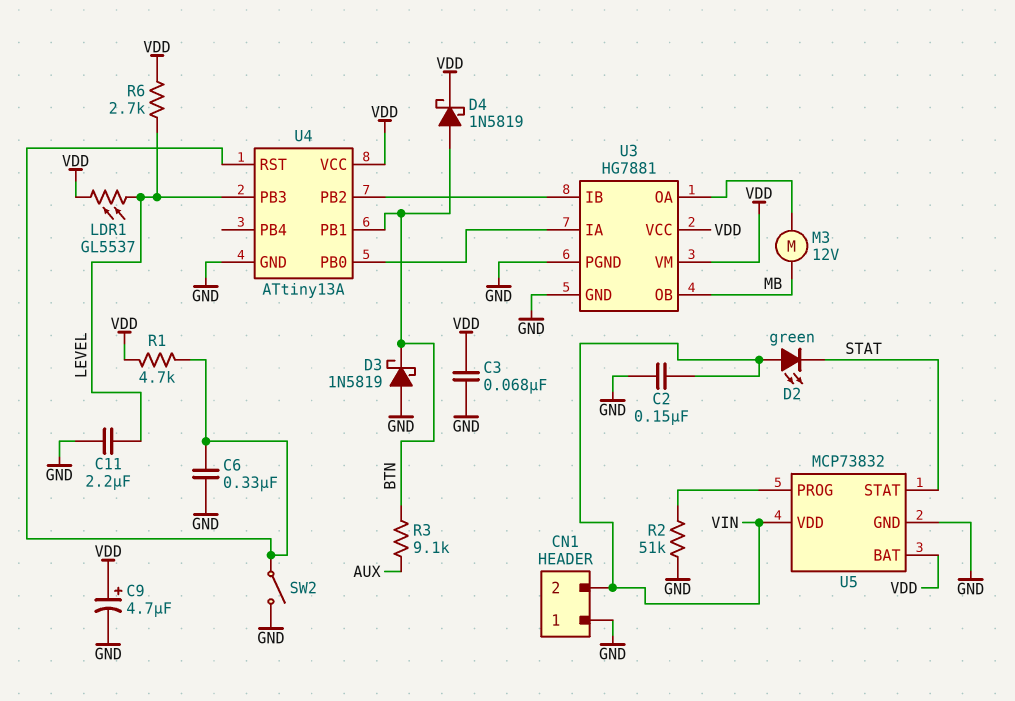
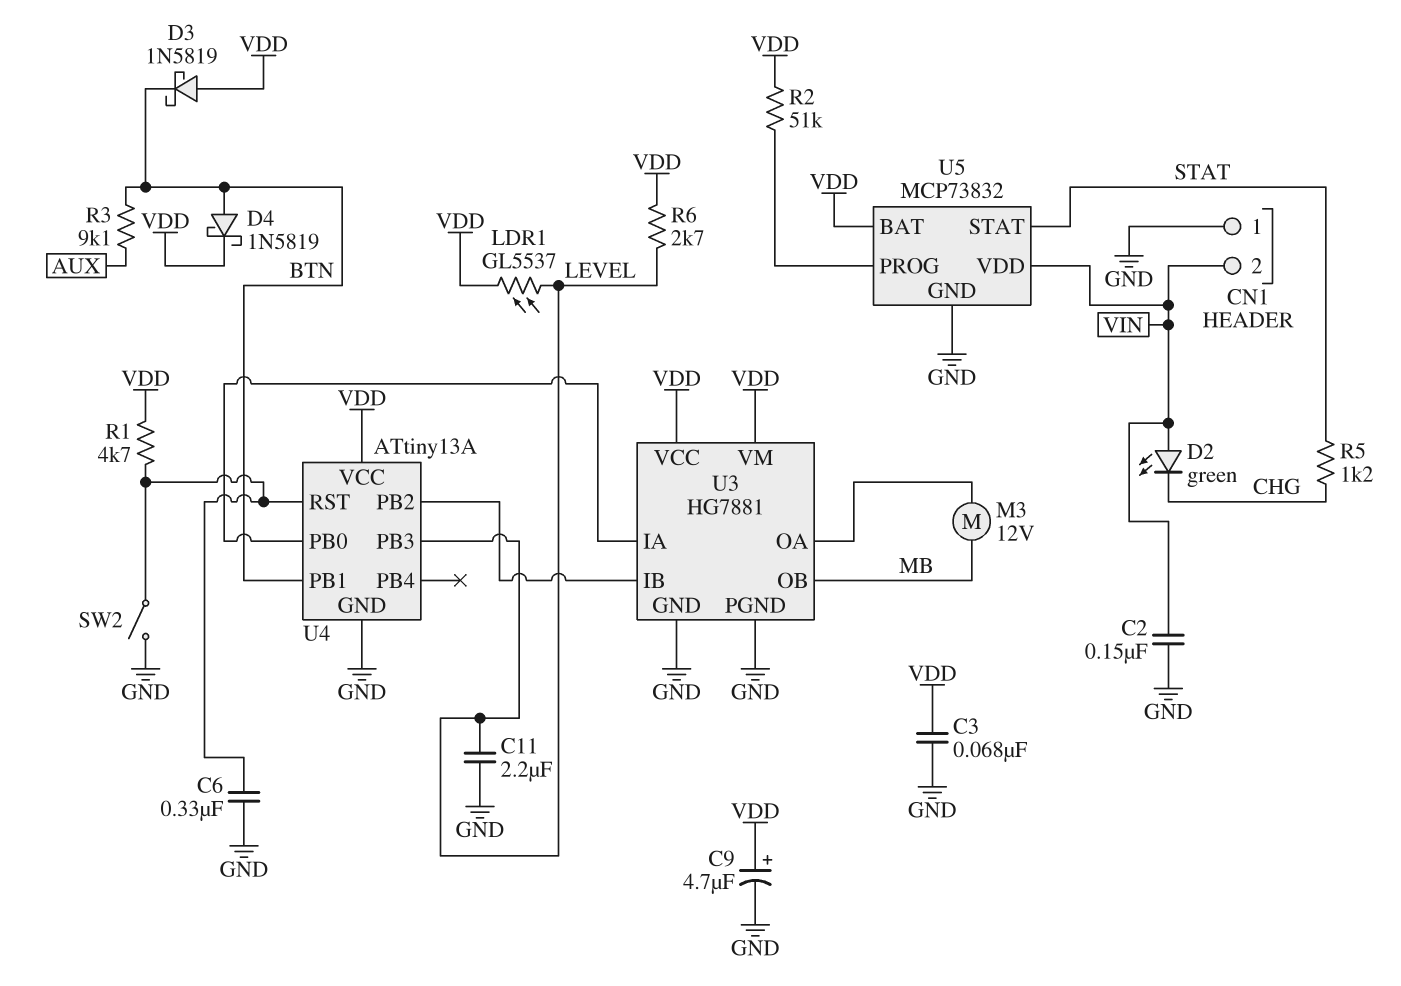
D2: LED green (A VIN, K STAT) -> LED green (A VIN, K CHG)
D3: schottky 1N5819 (A GND, K BTN) -> schottky 1N5819 (A VDD, K BTN)
R2: 51k (GND, U5/PROG) -> 51k (U5/PROG, VDD)
R5: none -> 1.2k (CHG, STAT)

